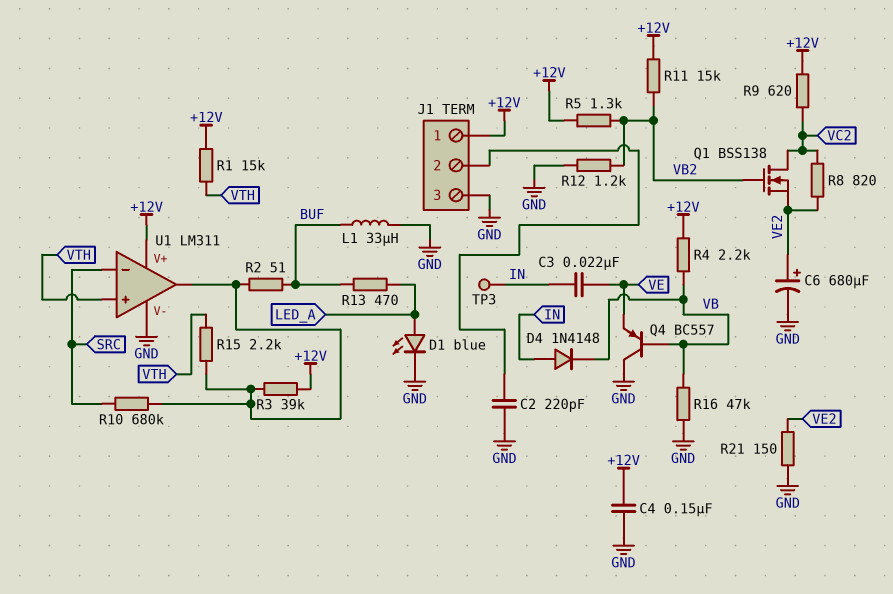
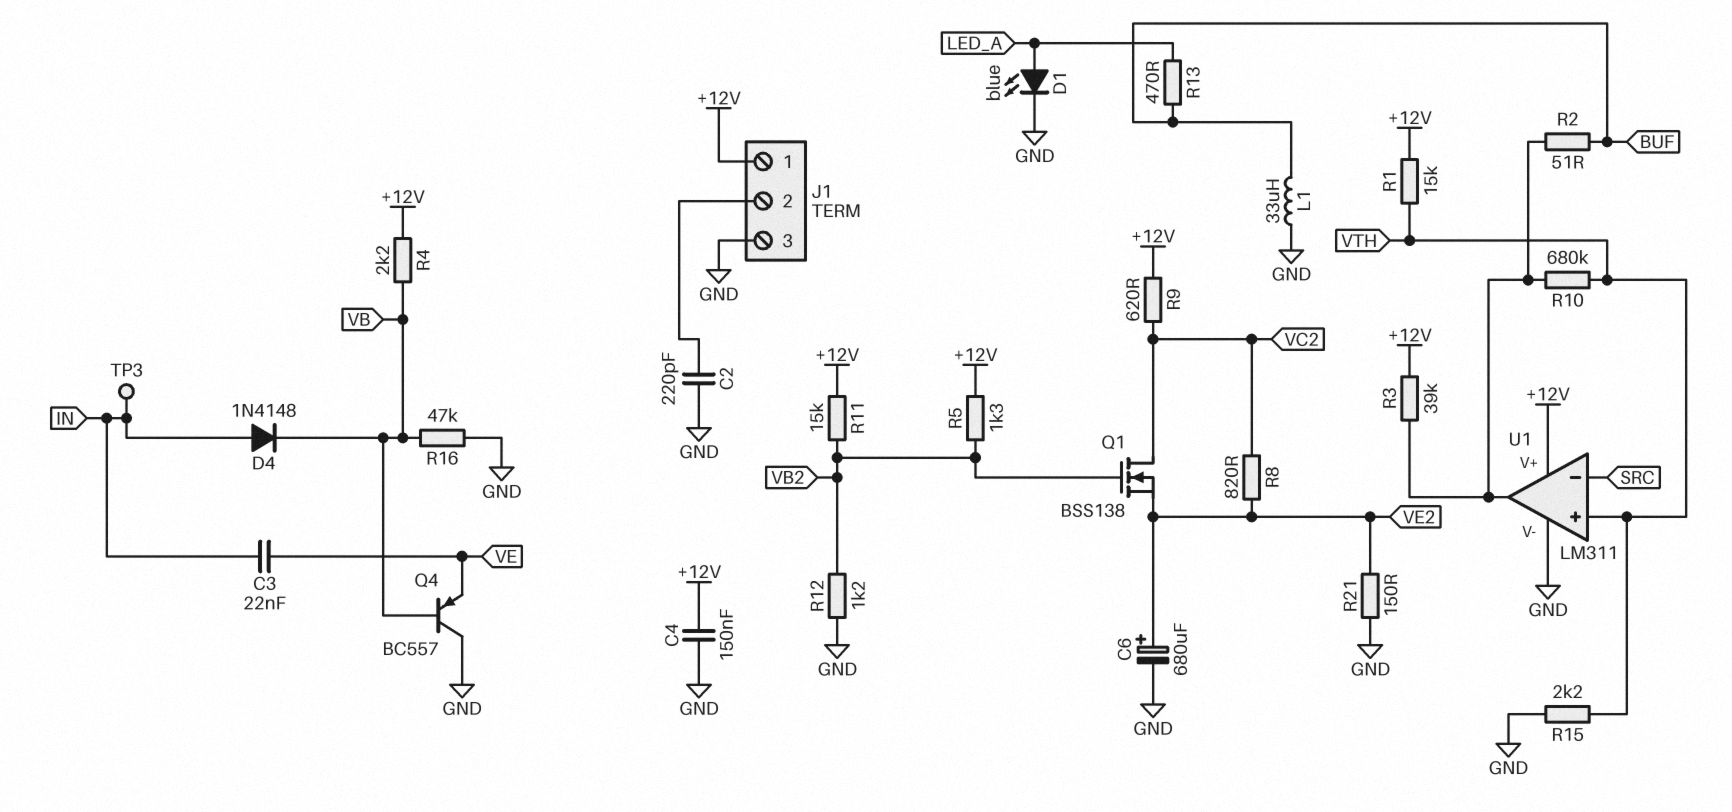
R10: 680k (SRC, U1/out) -> 680k (U1/out, VTH)
R15: 2.2k (U1/out, VTH) -> 2.2k (GND, VTH)

